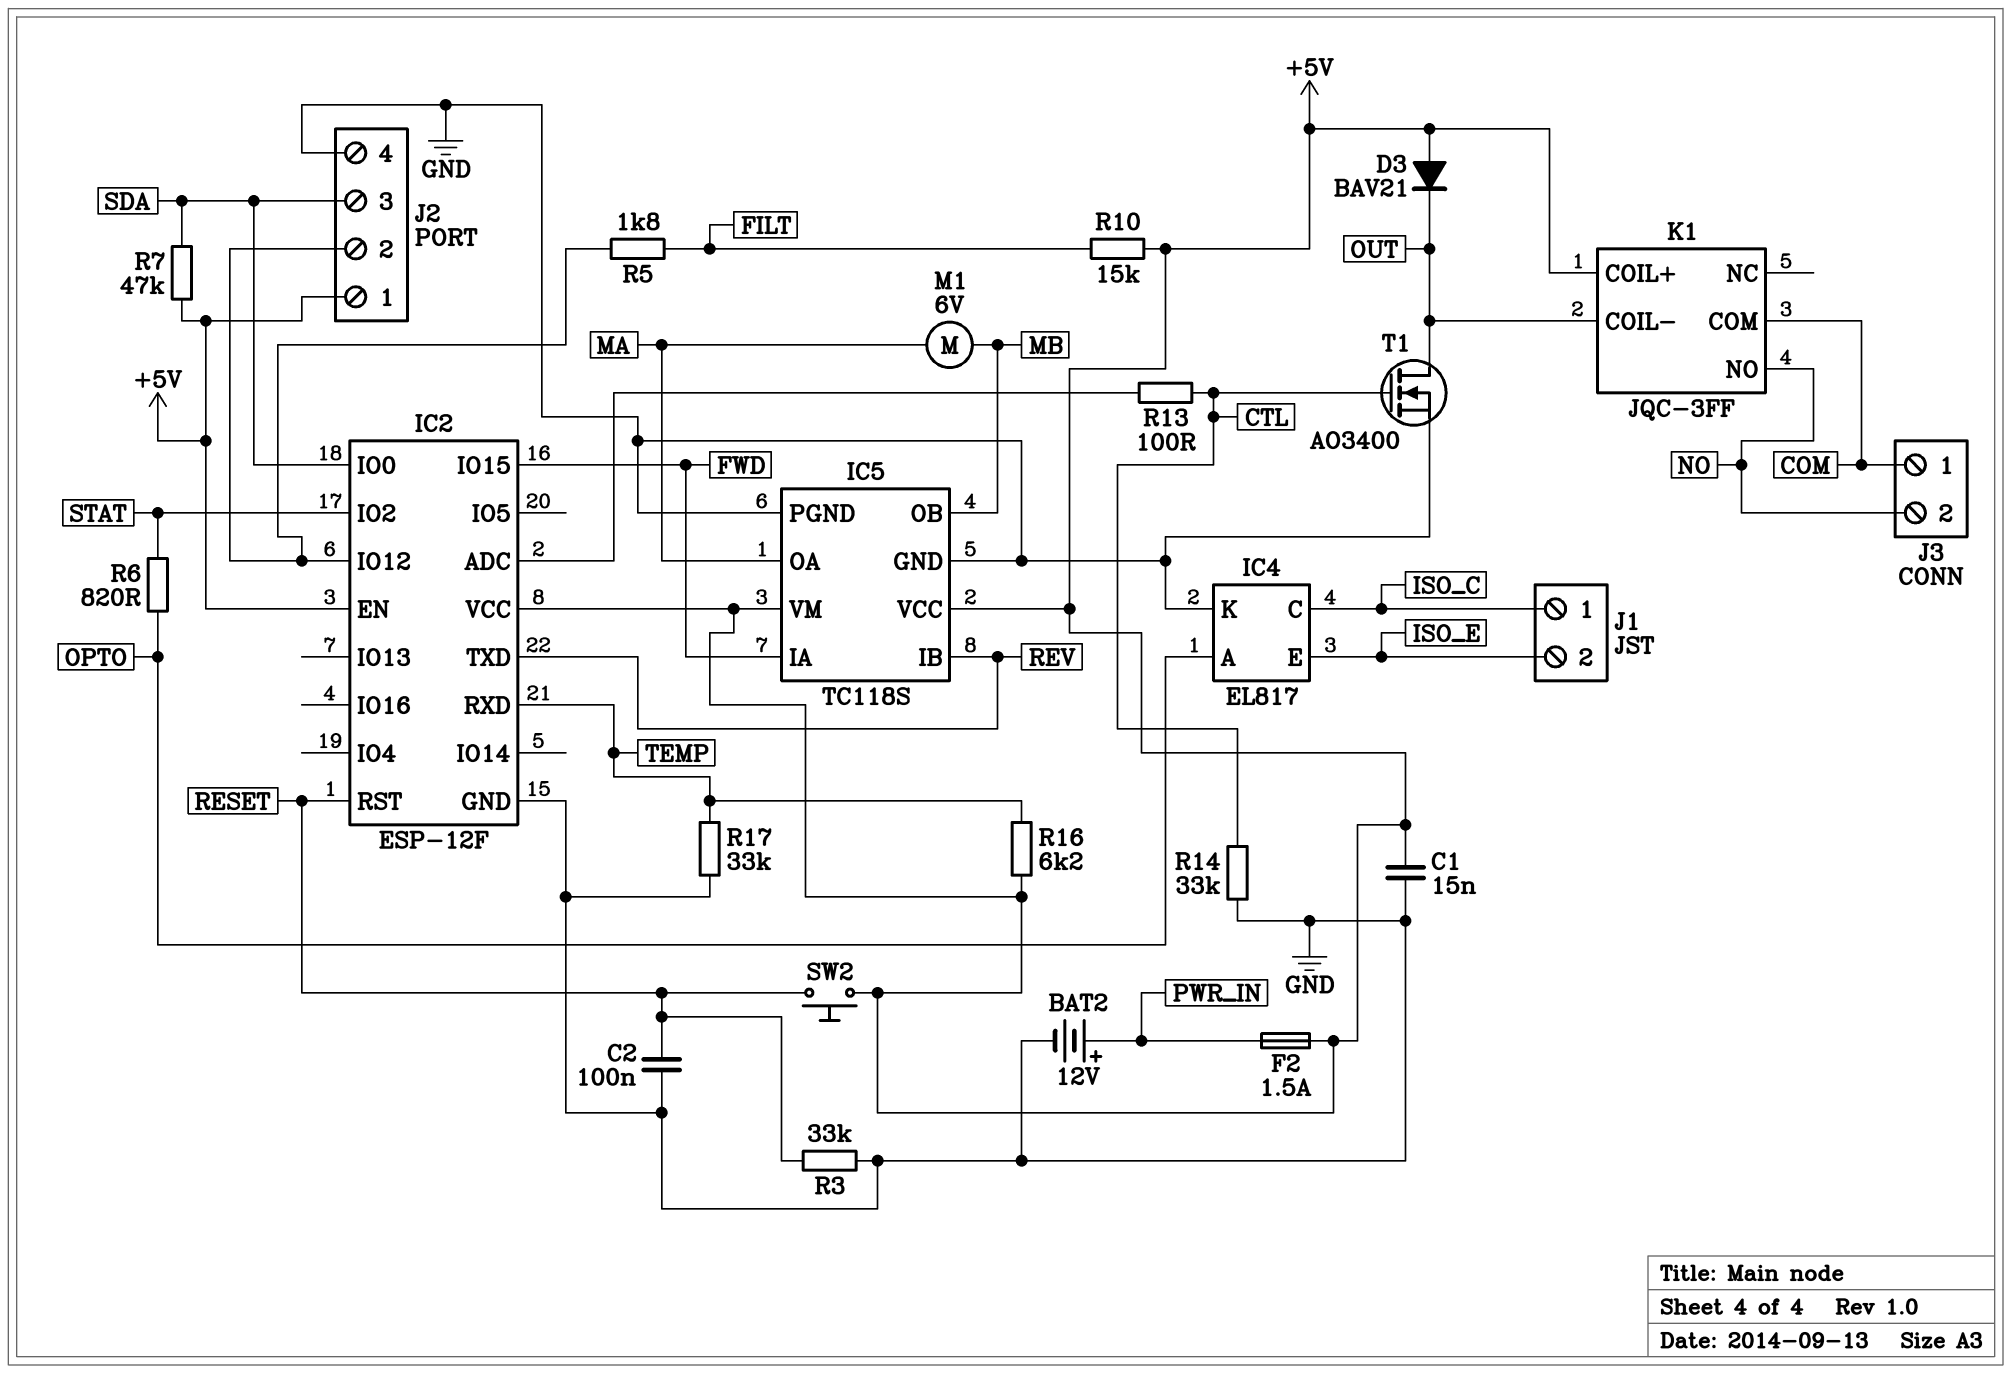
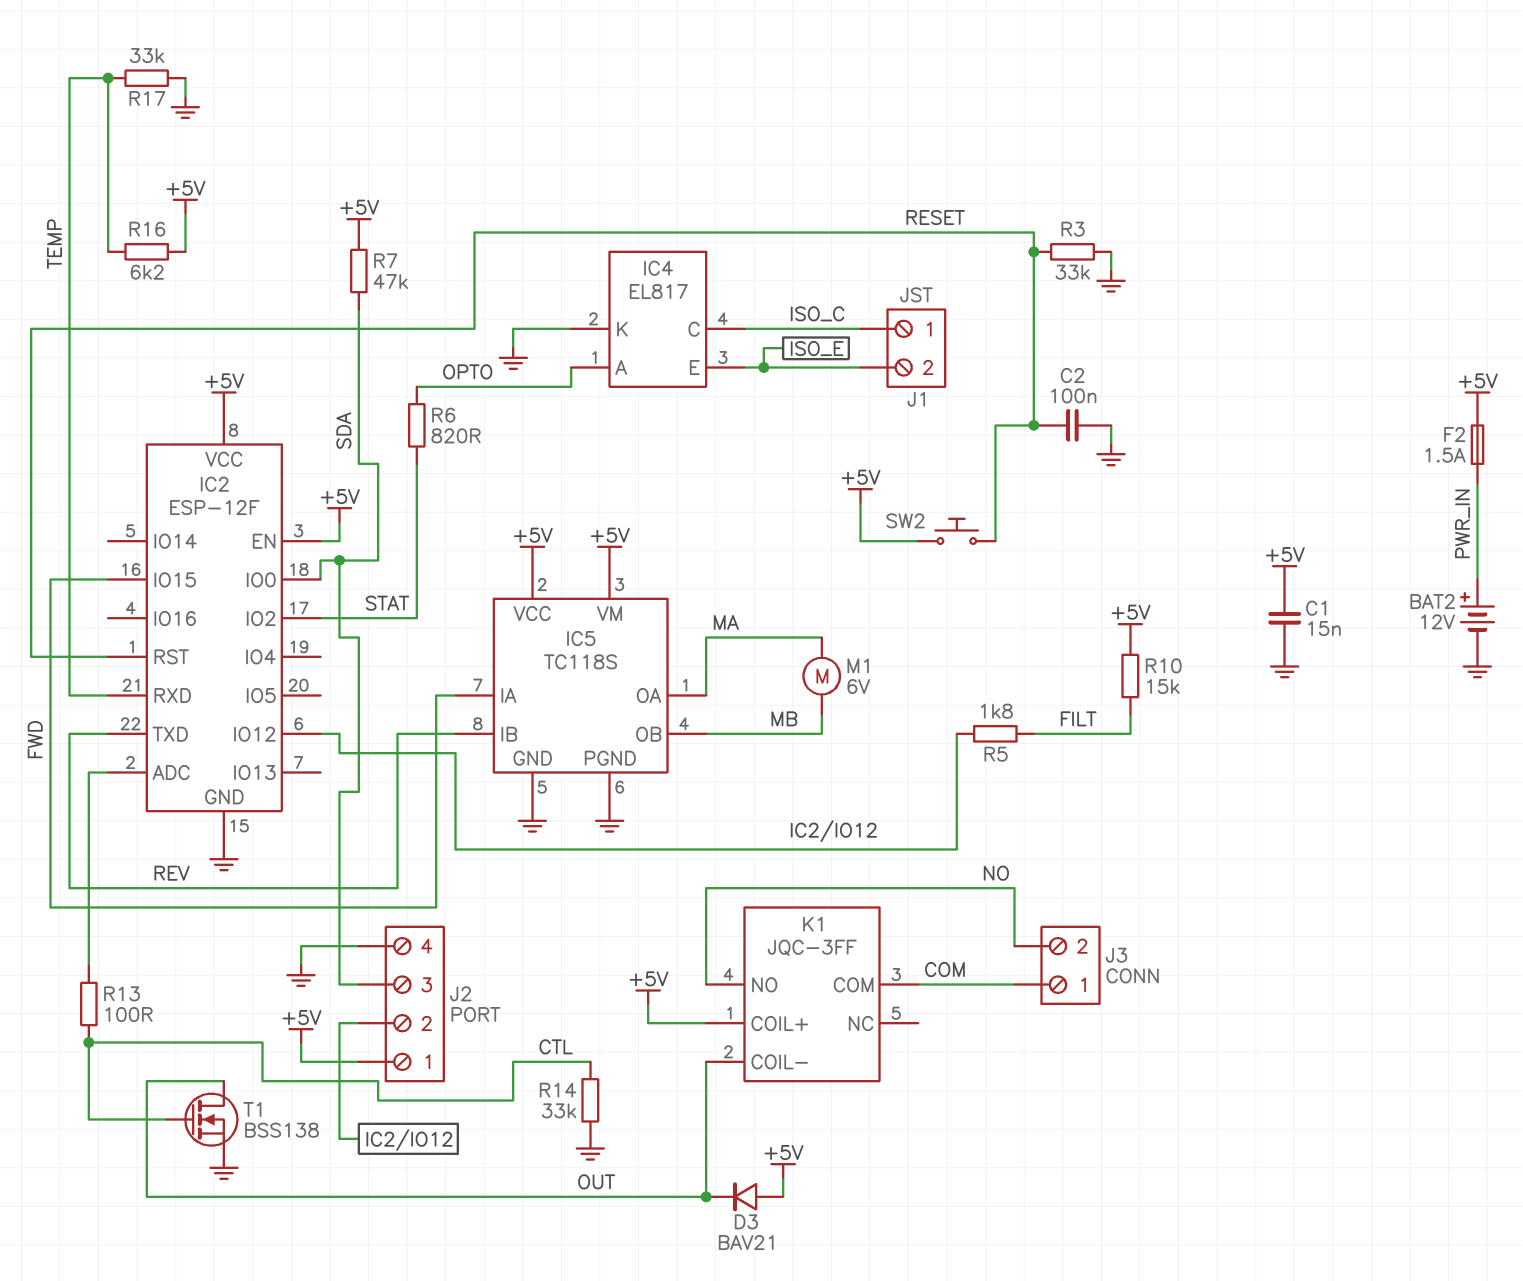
T1: NMOS AO3400 (G CTL, D OUT, S GND) -> NMOS BSS138 (G CTL, D OUT, S GND)

